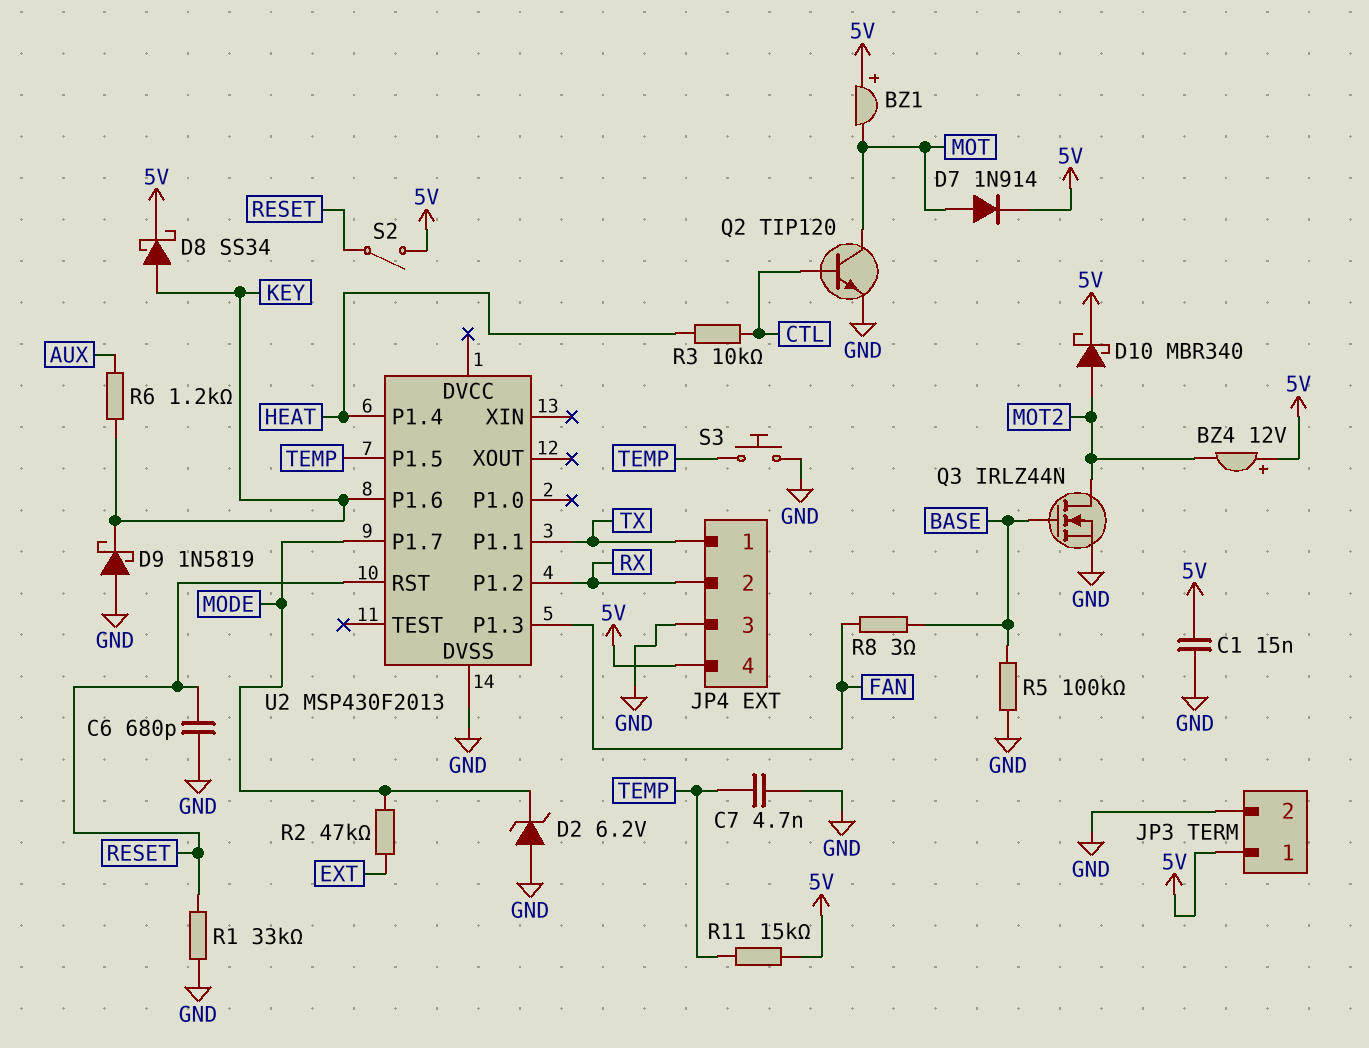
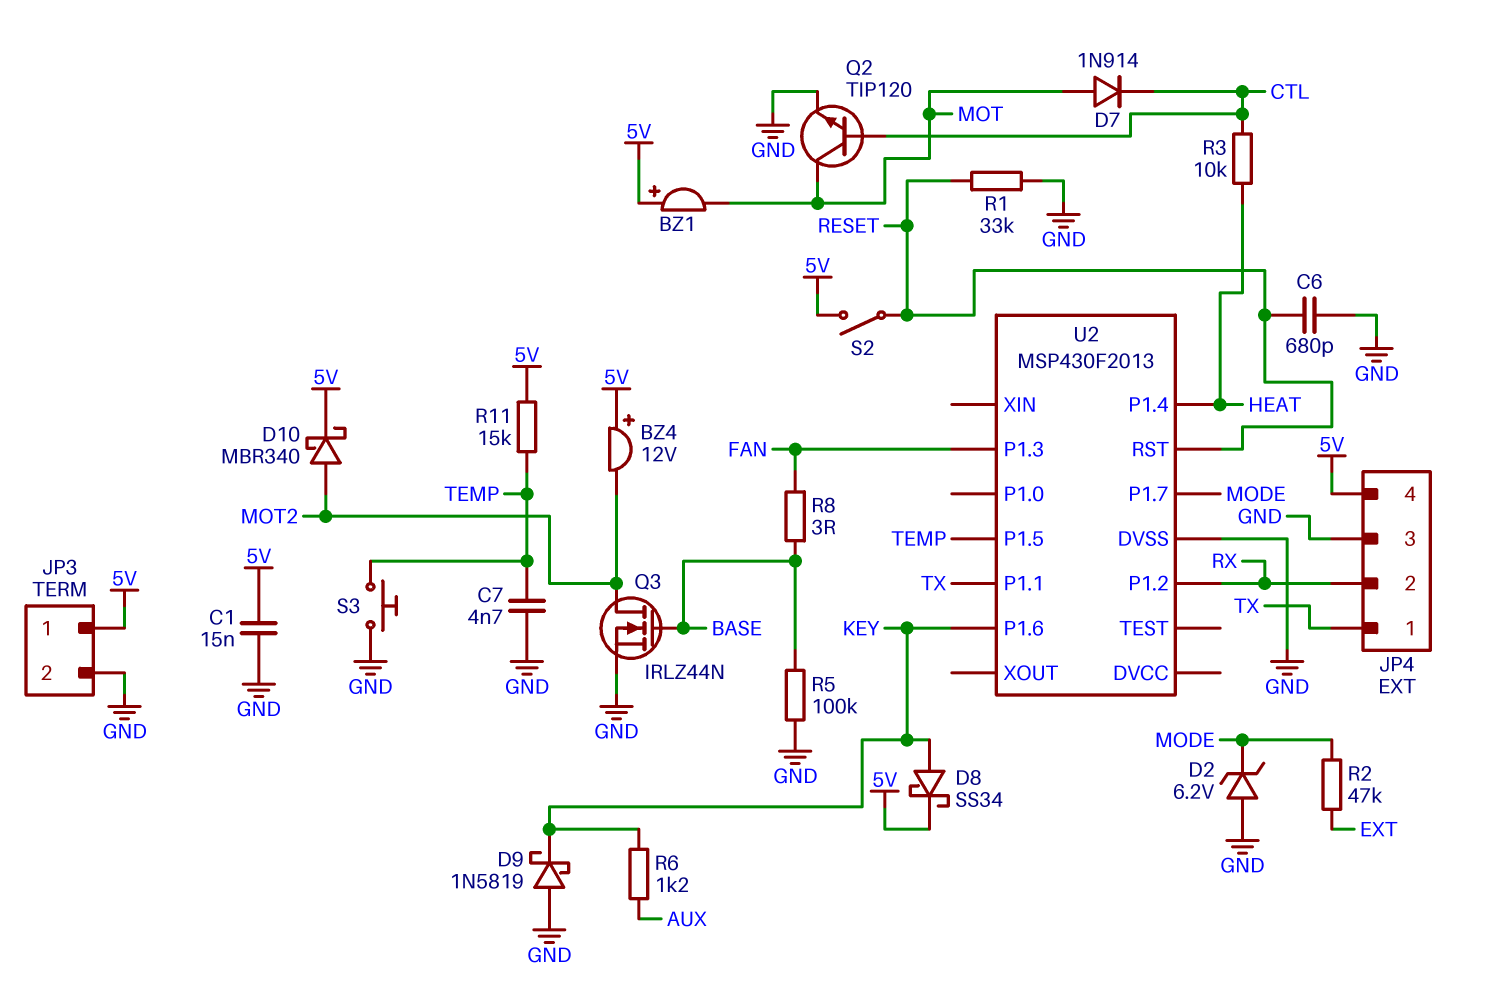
D7: diode 1N914 (A MOT, K 5V) -> diode 1N914 (A MOT, K CTL)

